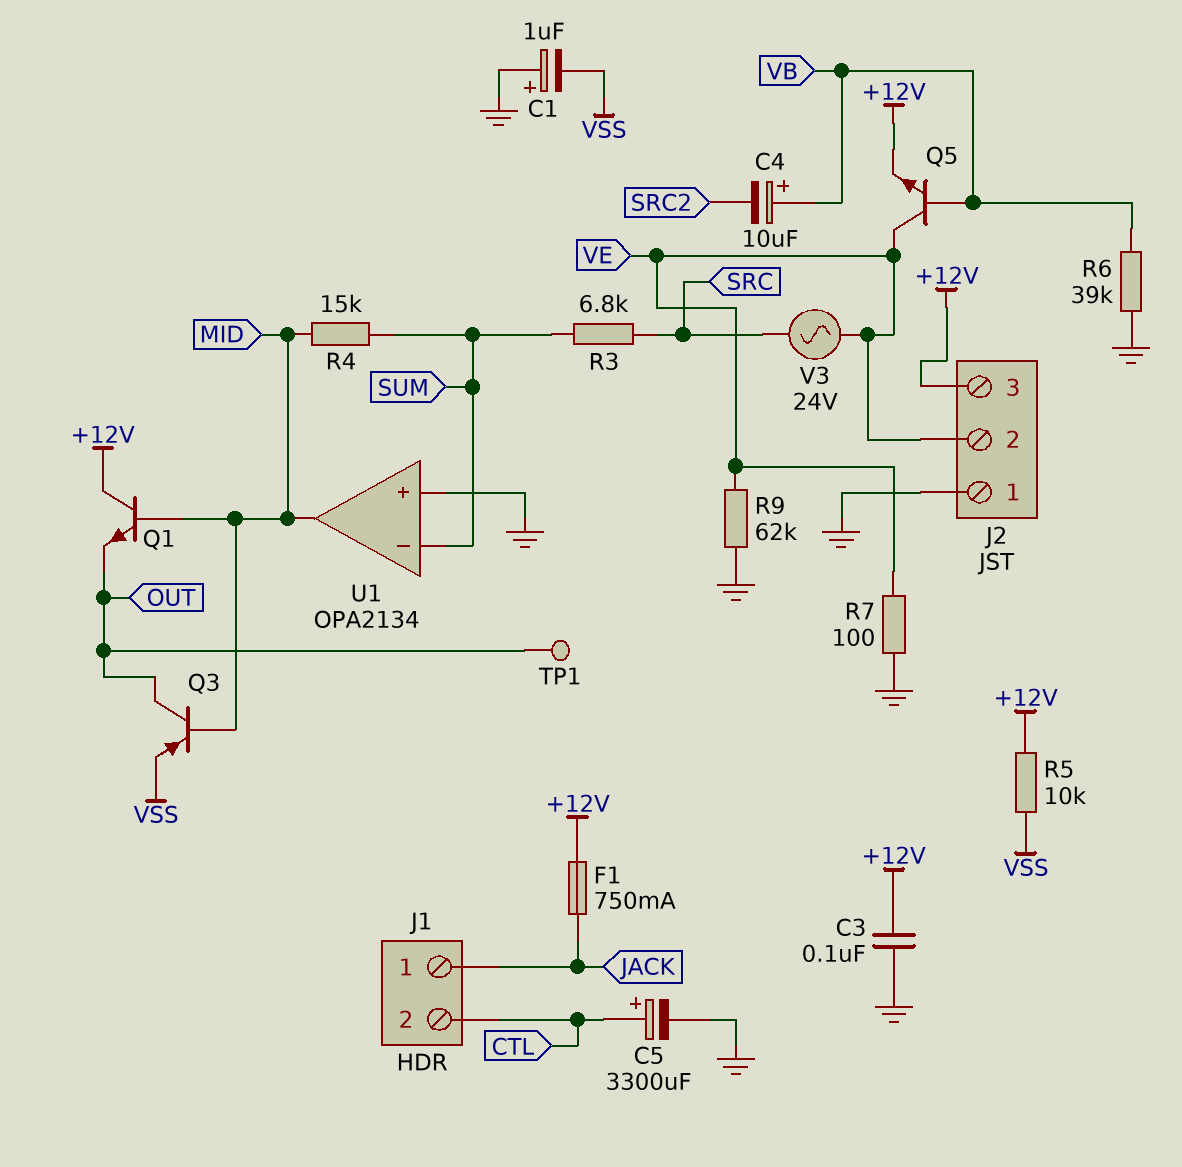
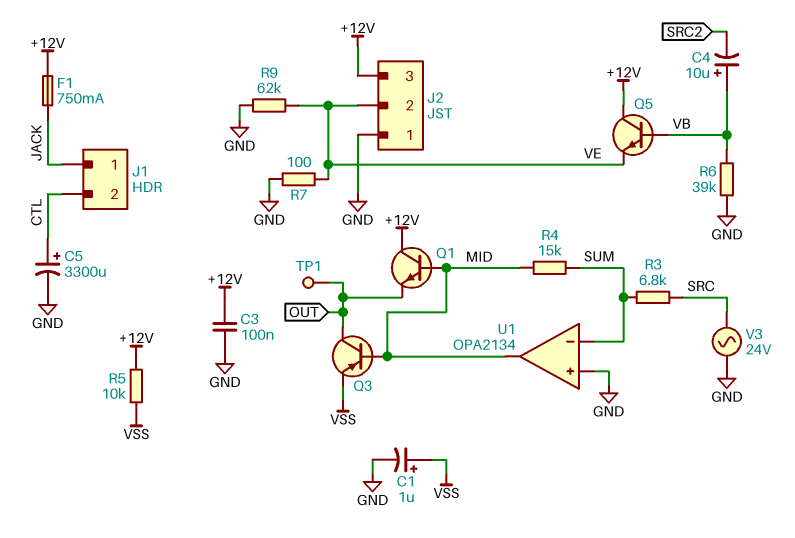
C1: 1uF (plus GND, minus VSS) -> 1uF (plus VSS, minus GND)
Q5: NPN (B VB, C VE, E +12V) -> NPN (B VB, C +12V, E VE)
V3: AC 24V (SRC, VE) -> AC 24V (GND, SRC)

